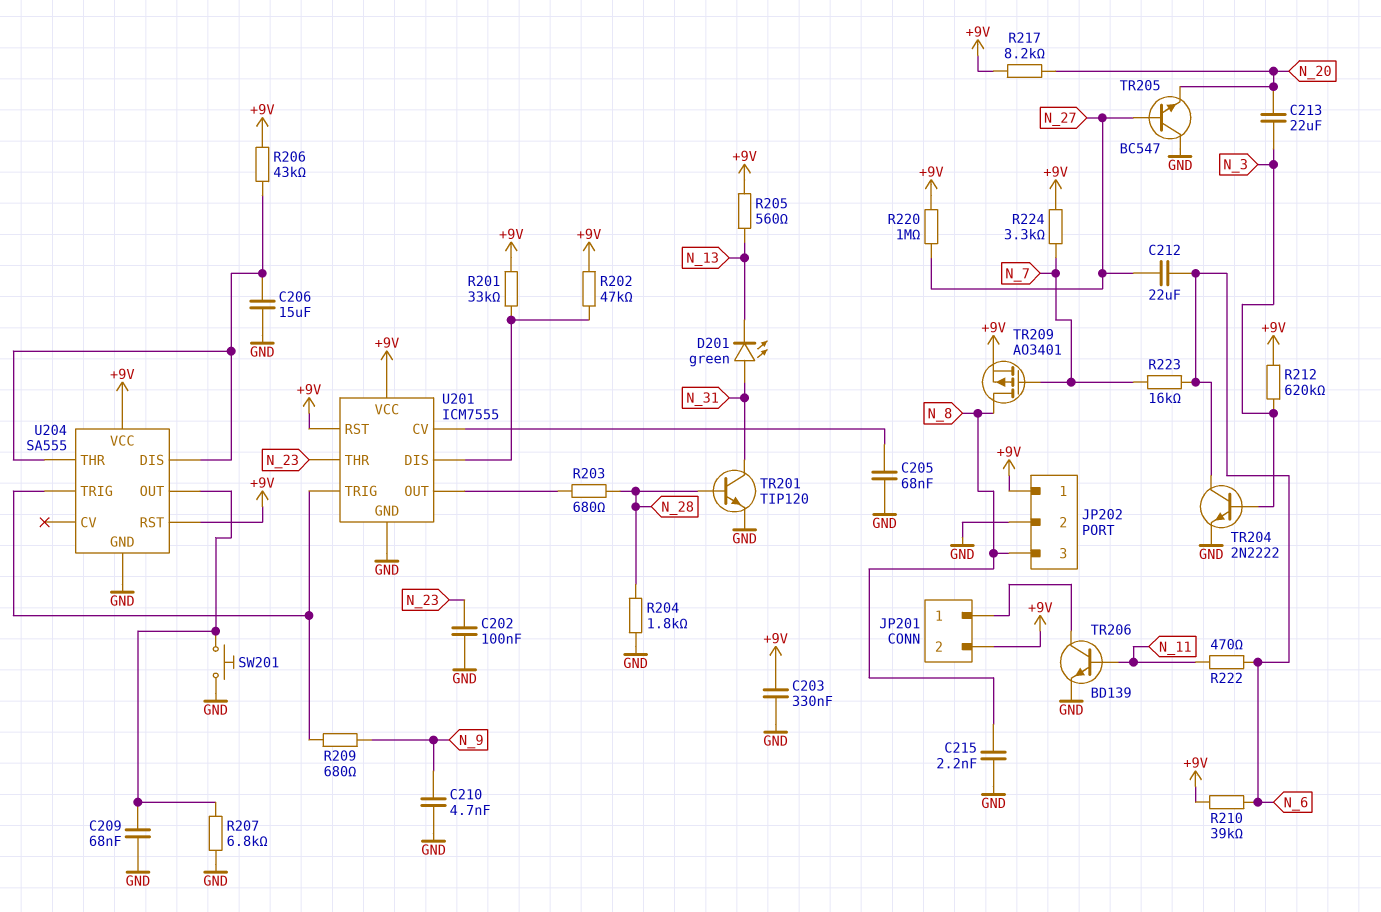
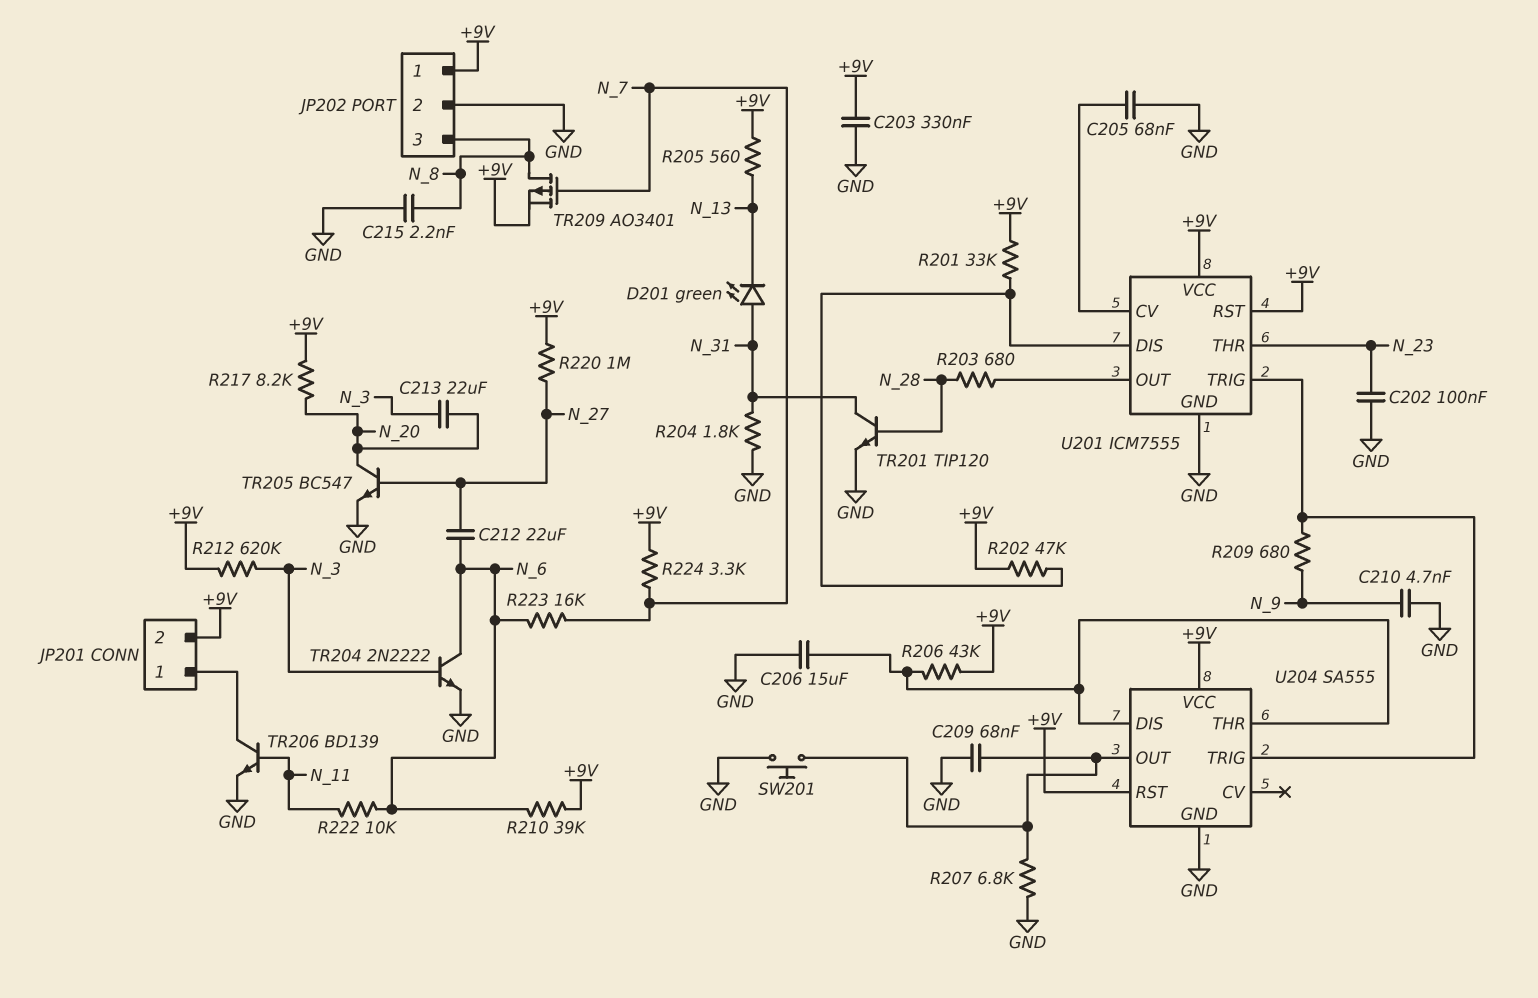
R204: 1.8k (GND, N_28) -> 1.8k (GND, N_31)
R222: 470 (N_6, N_11) -> 10k (N_6, N_11)
TR205: NPN BC547 (B N_27, C GND, E N_20) -> NPN BC547 (B N_27, C N_20, E GND)

